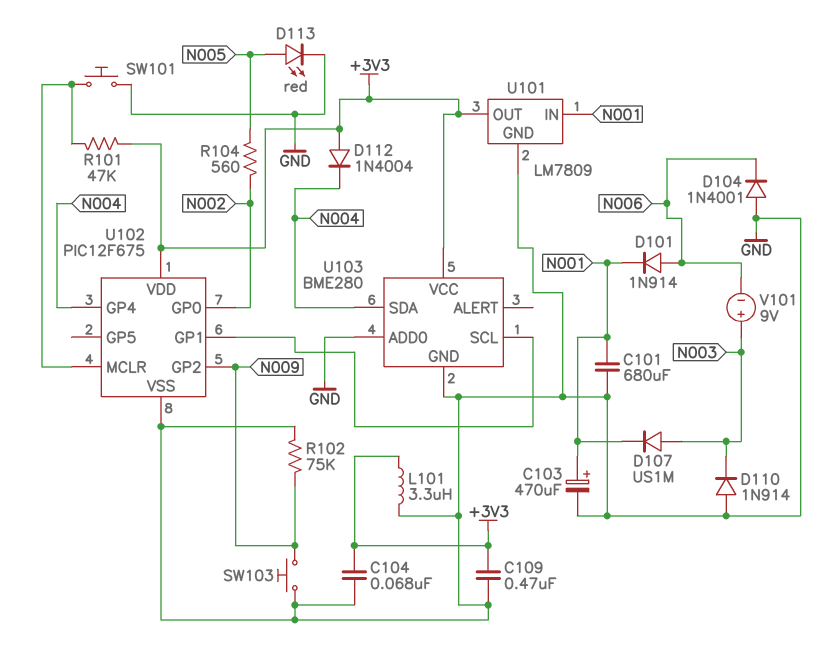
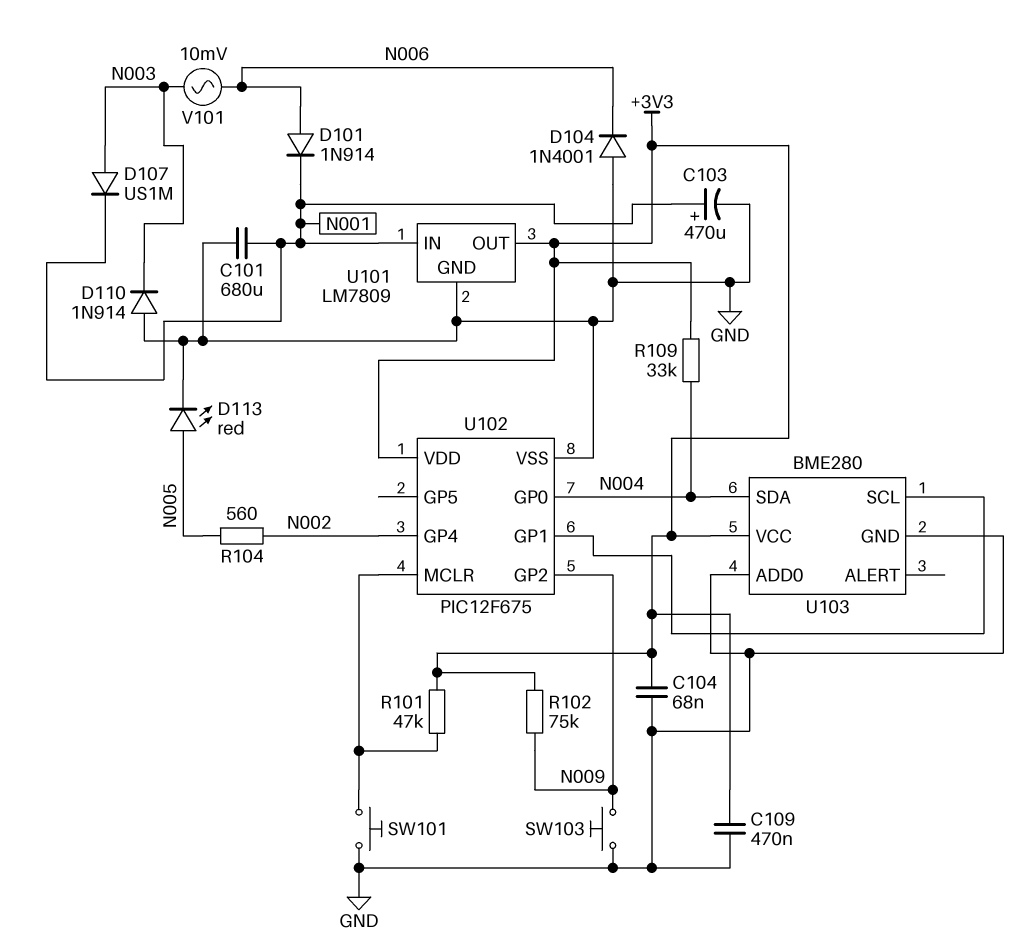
D112: diode 1N4004 (A +3V3, K N004) -> none
L101: 3.3uH (+3V3, GND) -> none
R102: 75k (GND, N009) -> 75k (+3V3, N009)
R109: none -> 33k (+3V3, N004)
U102 pin GP0: N002 -> N004
U102 pin GP4: N004 -> N002
V101: 9V (plus N003, minus N006) -> AC 10mV (N003, N006)

